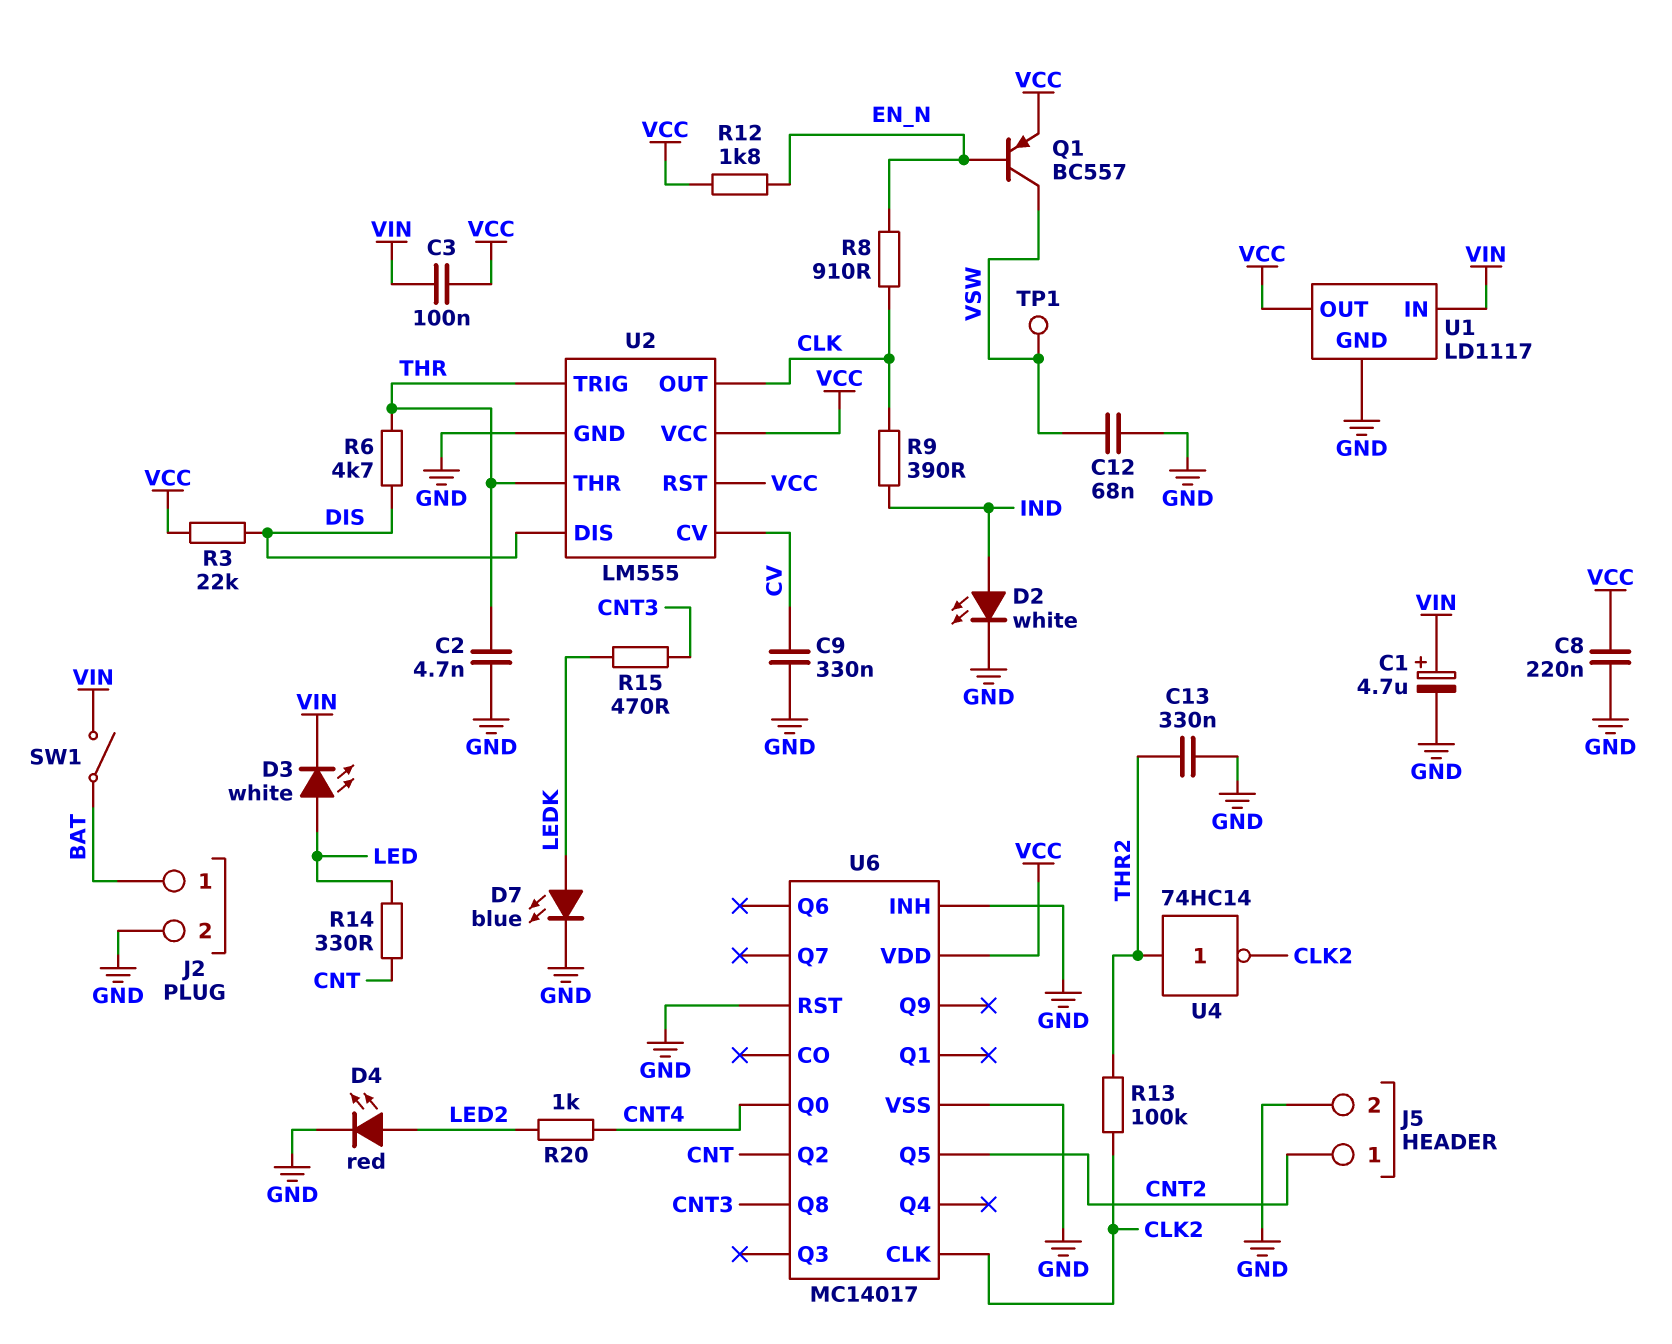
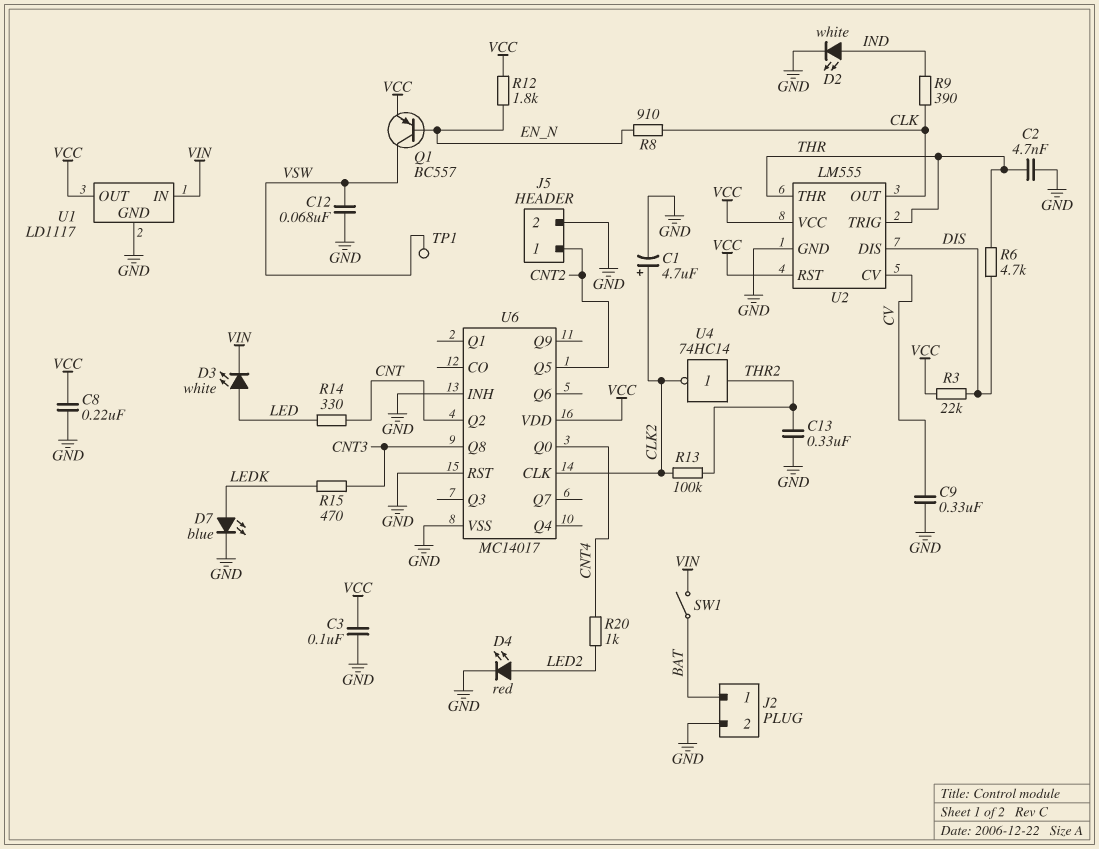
C1: 4.7uF (plus VIN, minus GND) -> 4.7uF (plus CLK2, minus GND)
C3: 100nF (VCC, VIN) -> 100nF (GND, VCC)

